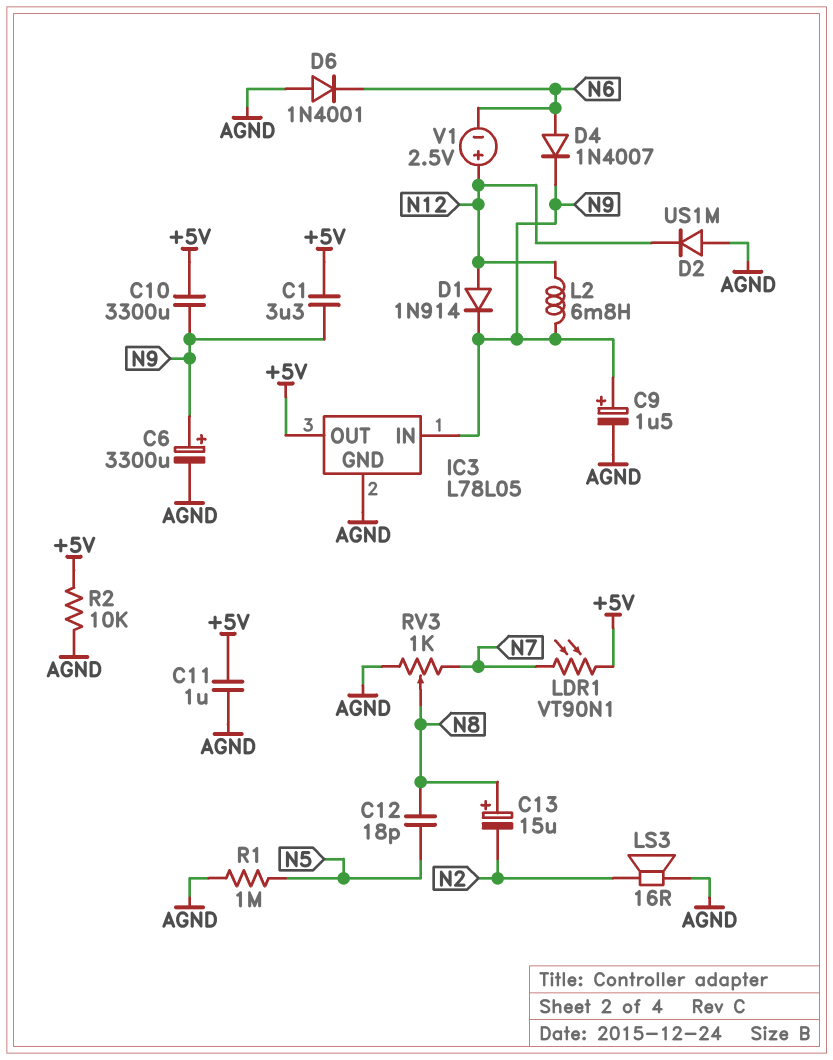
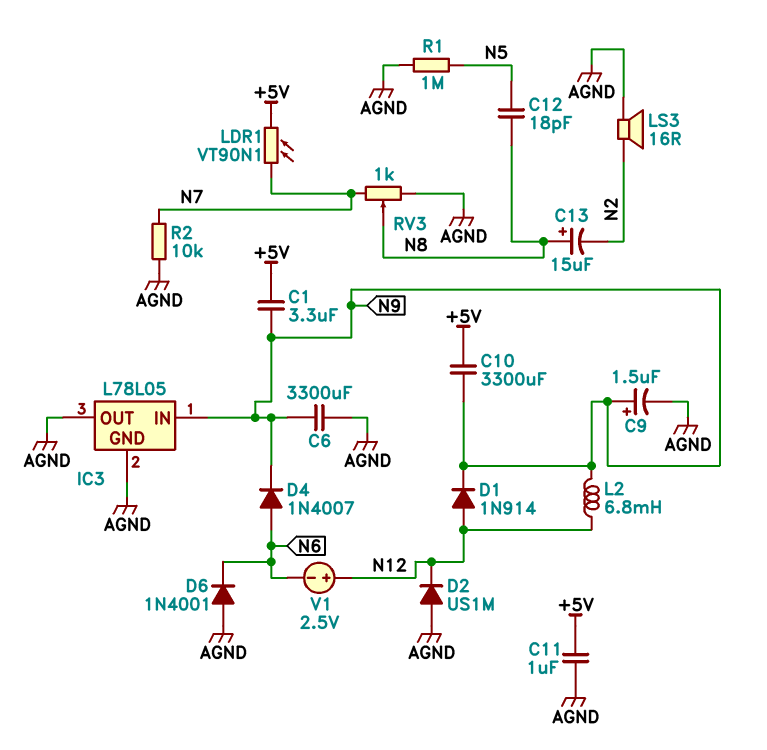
C6: 3300uF (plus N9, minus AGND) -> 3300uF (AGND, N9)
IC3 pin OUT: +5V -> AGND
R2: 10k (+5V, AGND) -> 10k (AGND, N7)

